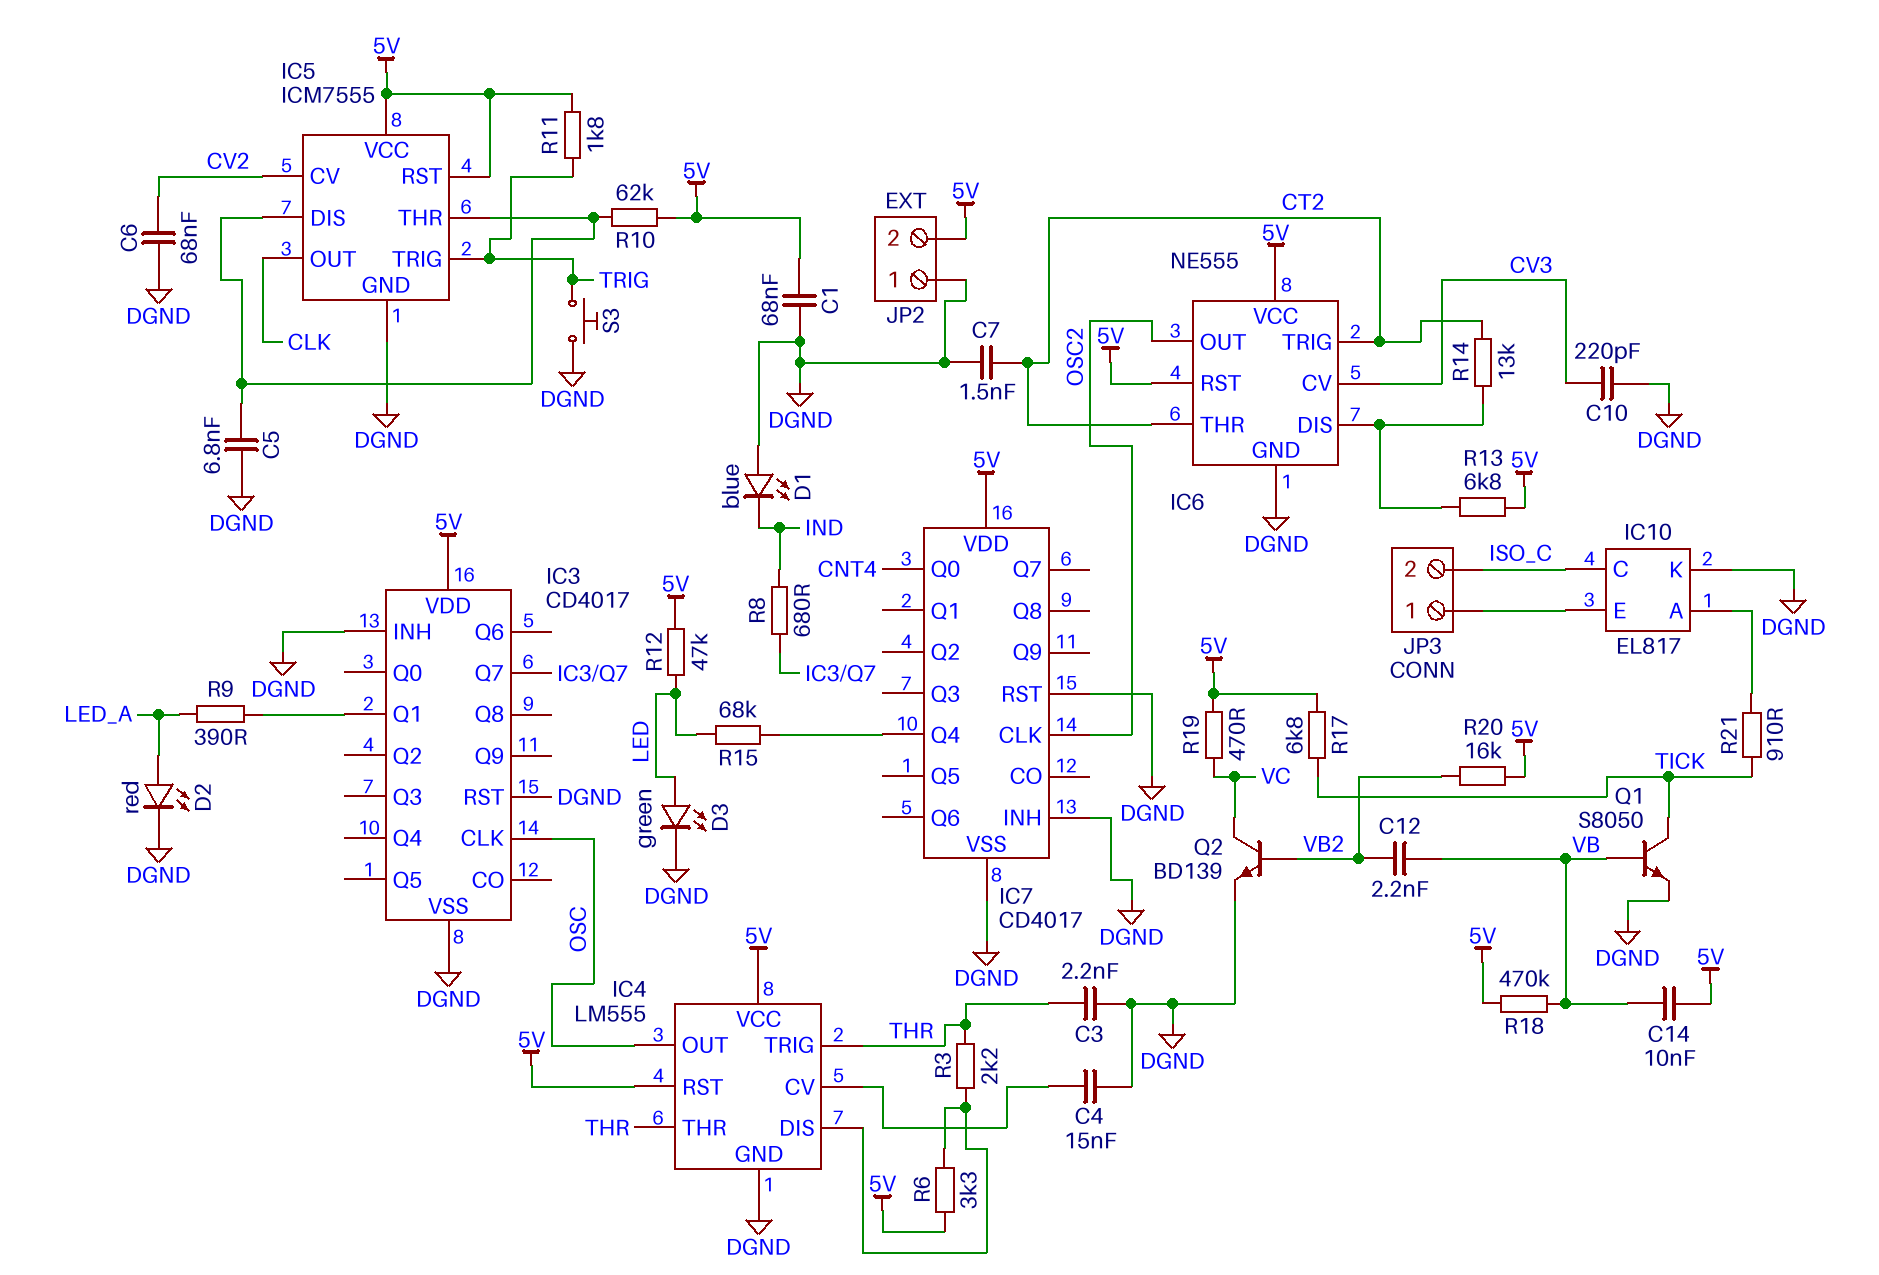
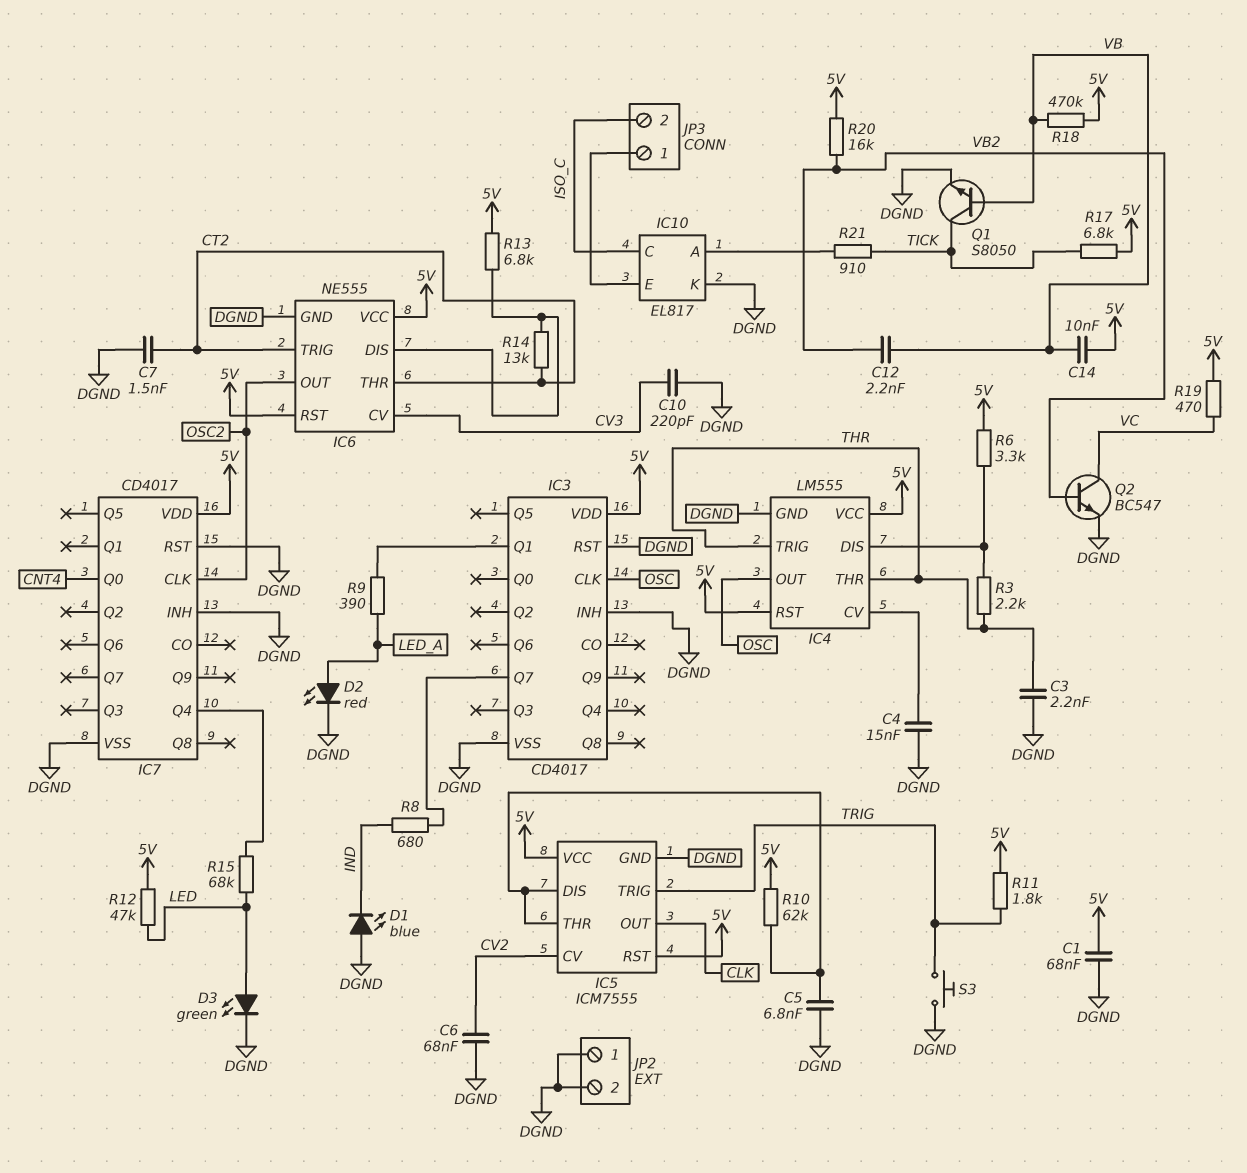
JP2 pin 2: 5V -> DGND
Q2: NPN BD139 (B VB2, C VC, E DGND) -> NPN BC547 (B VB2, C VC, E DGND)

